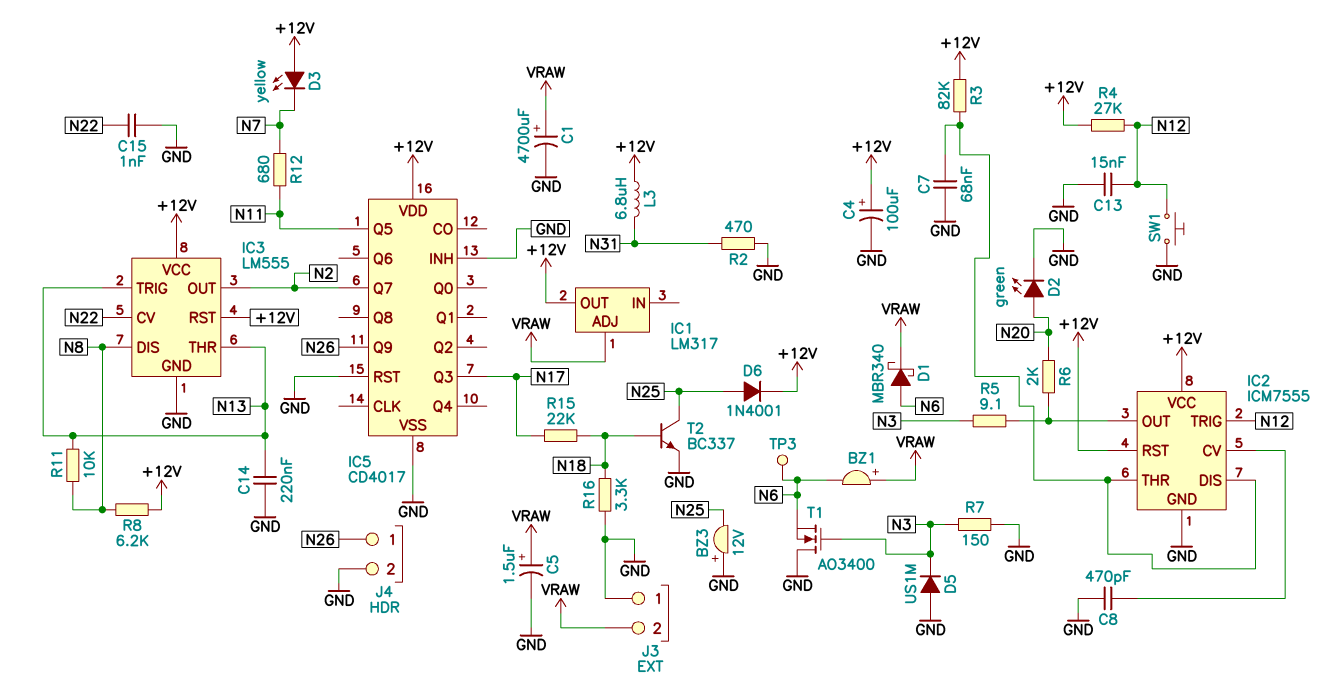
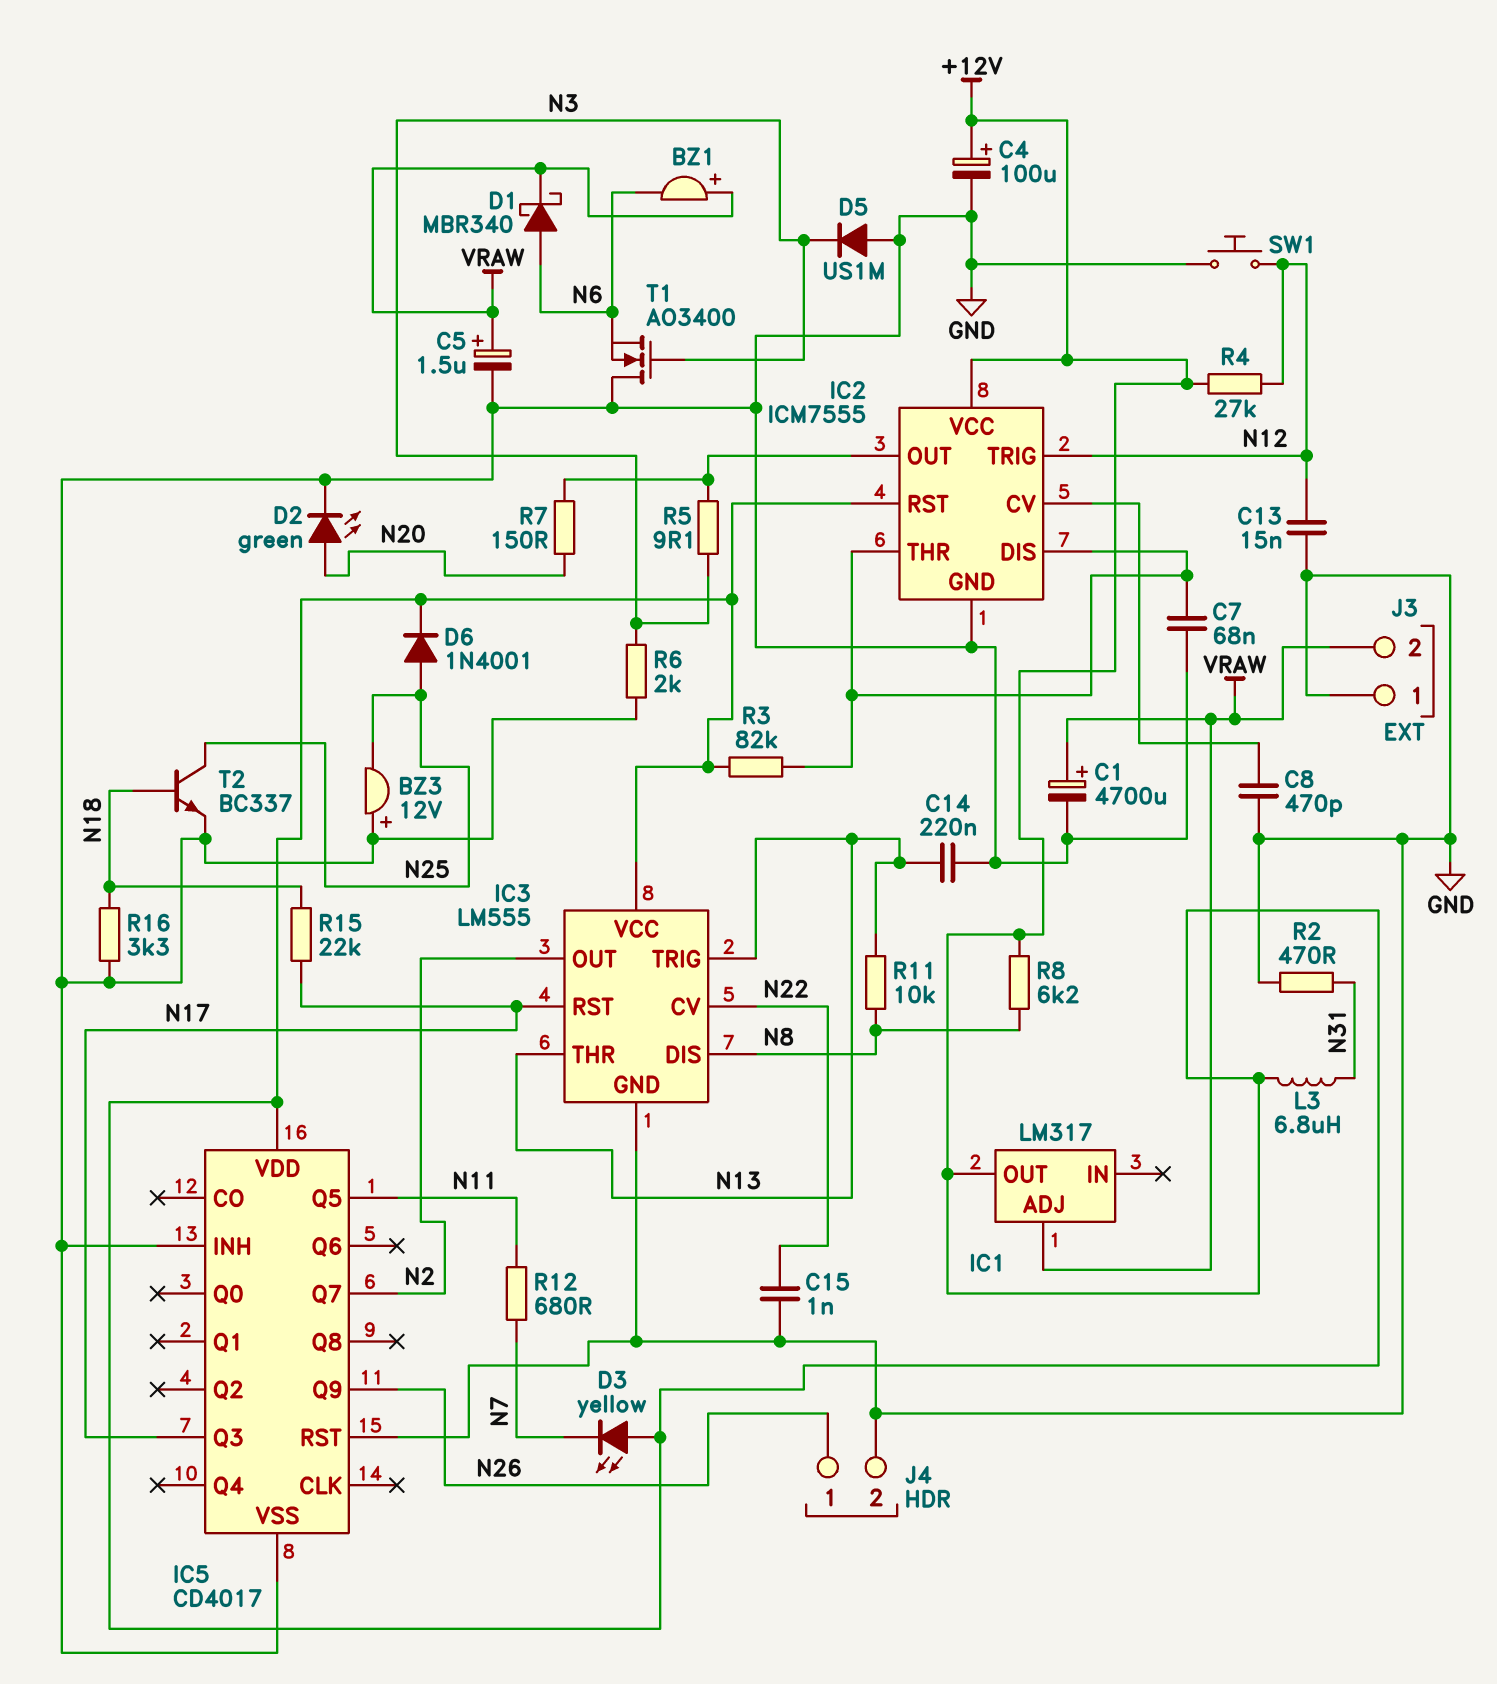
IC3 pin RST: +12V -> N17
R6: 2k (IC2/OUT, N20) -> 2k (GND, N3)
R7: 150 (GND, N3) -> 150 (IC2/OUT, N20)
TP3: test point (N6) -> none

